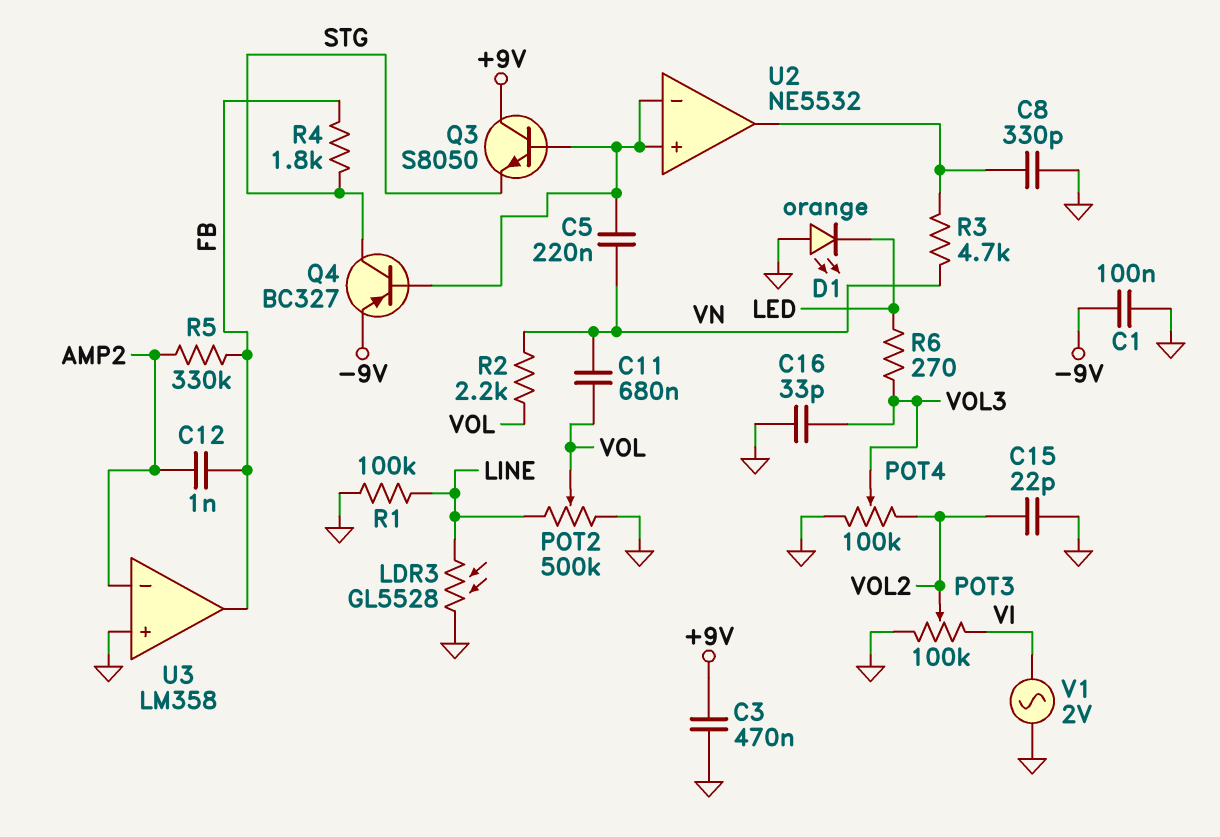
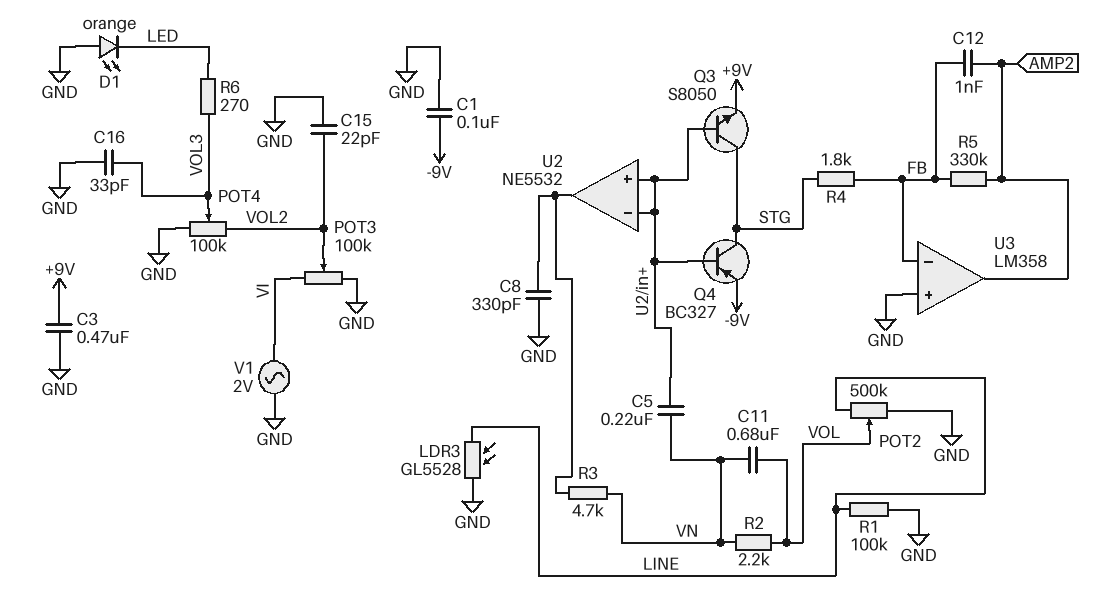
Q3: NPN S8050 (B U2/in+, C +9V, E STG) -> NPN S8050 (B U2/in+, C STG, E +9V)
U3 pin in-: AMP2 -> FB
U3 pin out: FB -> AMP2

